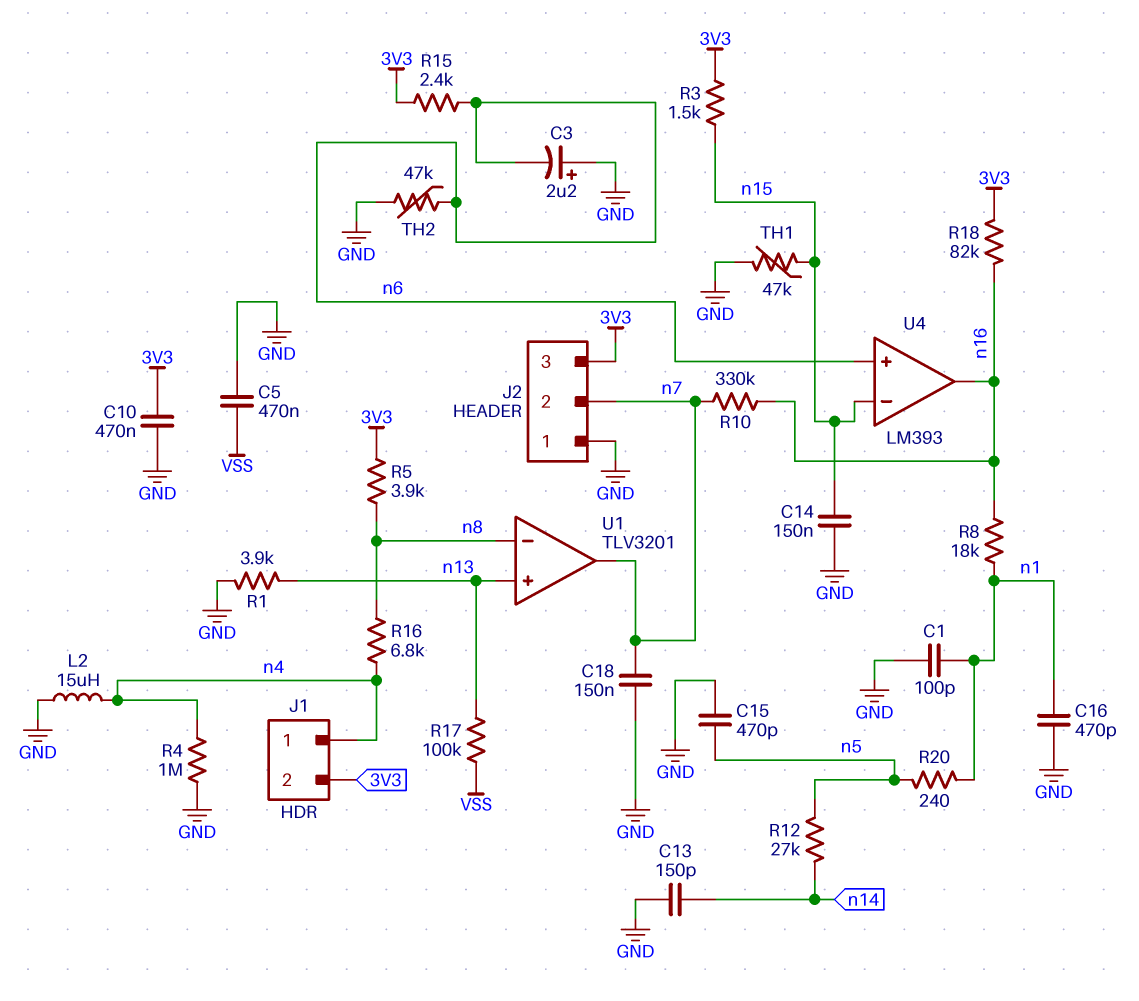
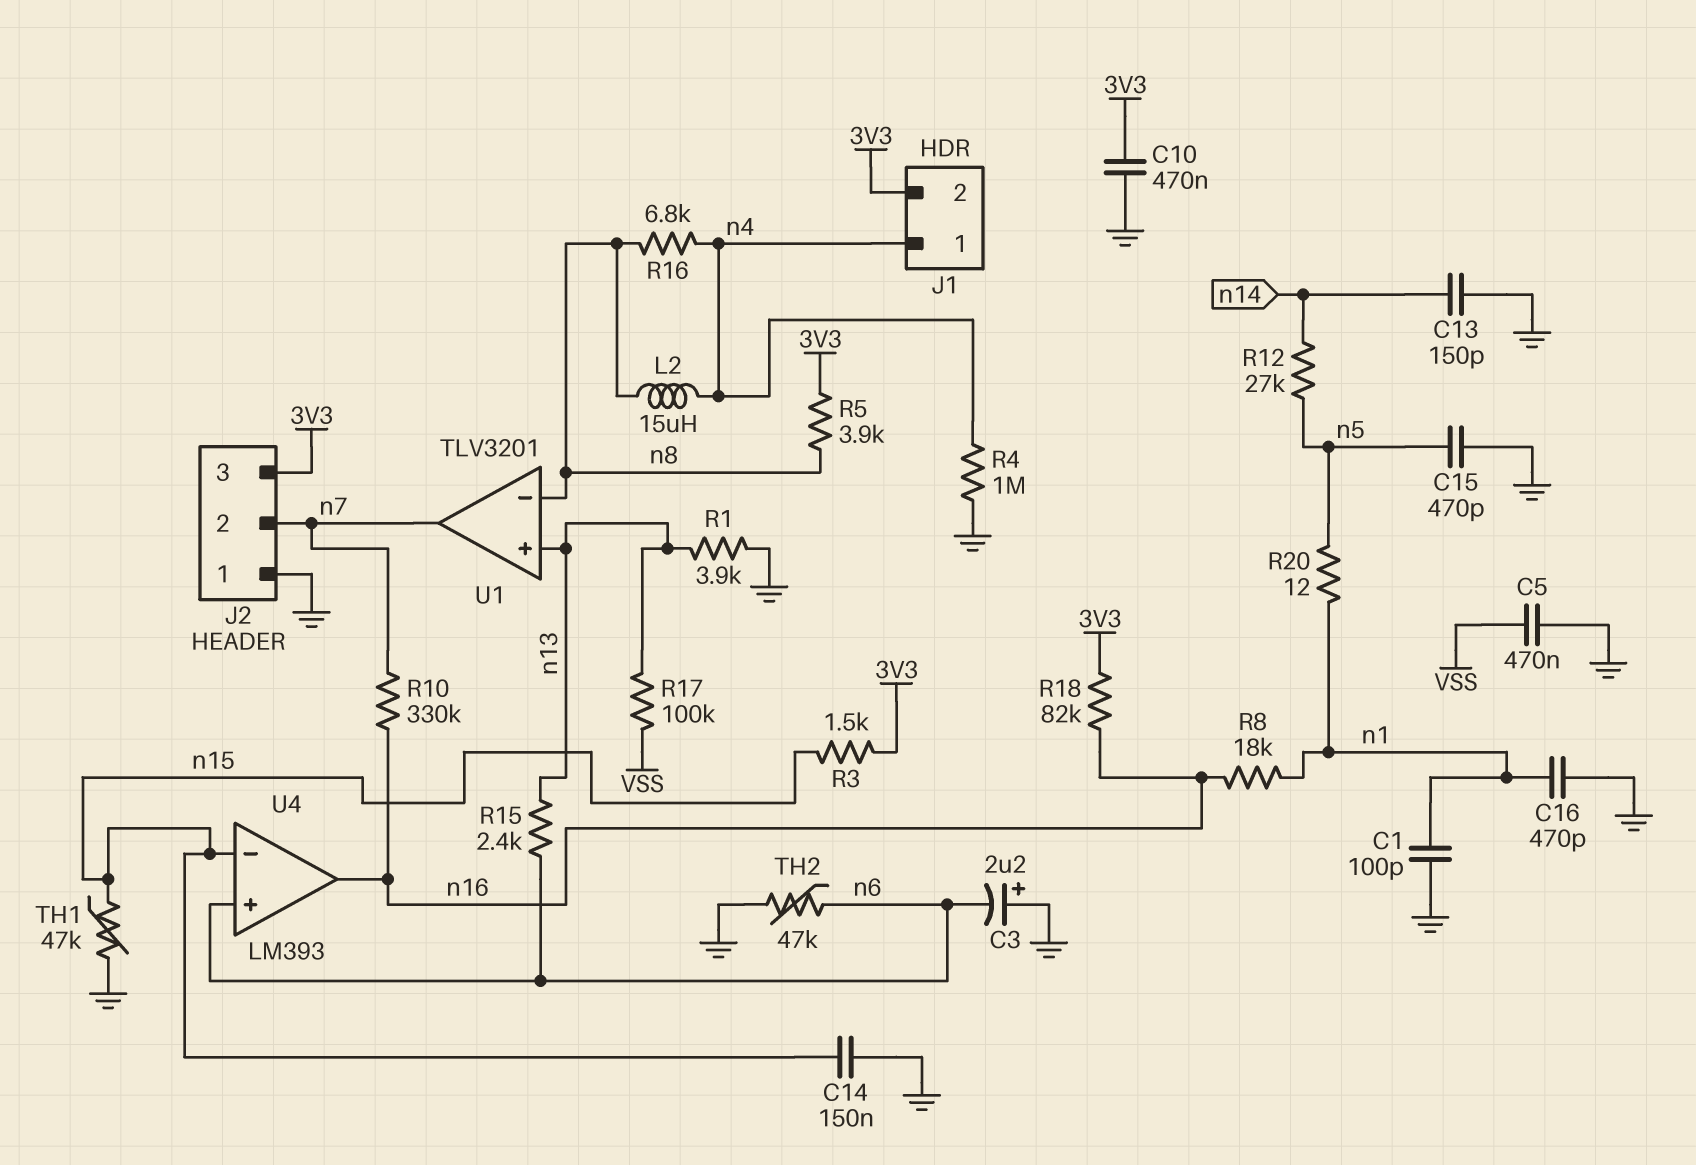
C18: 150nF (GND, n7) -> none
L2: 15uH (GND, n4) -> 15uH (n4, n8)
R15: 2.4k (3V3, n6) -> 2.4k (n6, n13)
R20: 240 (n1, n5) -> 12 (n1, n5)

